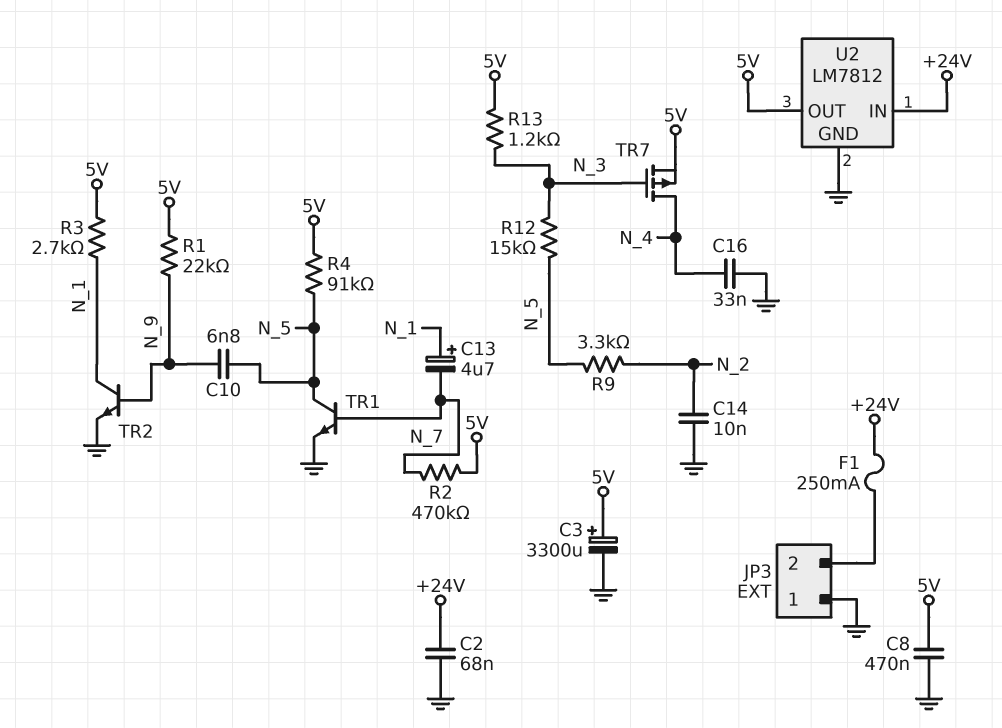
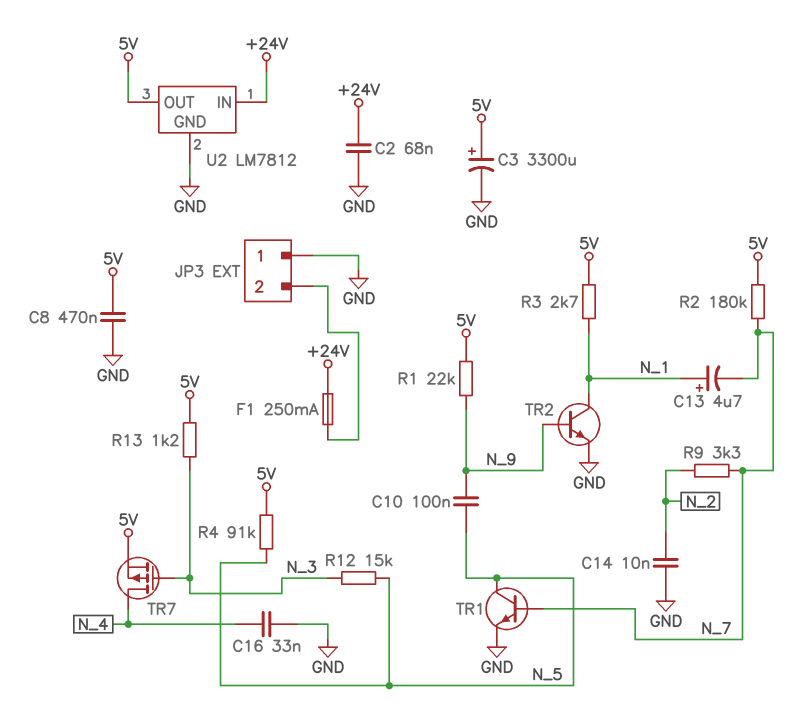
C10: 6.8nF (N_5, N_9) -> 100nF (N_5, N_9)
R2: 470k (5V, N_7) -> 180k (5V, N_7)
R9: 3.3k (N_2, N_5) -> 3.3k (N_2, N_7)

